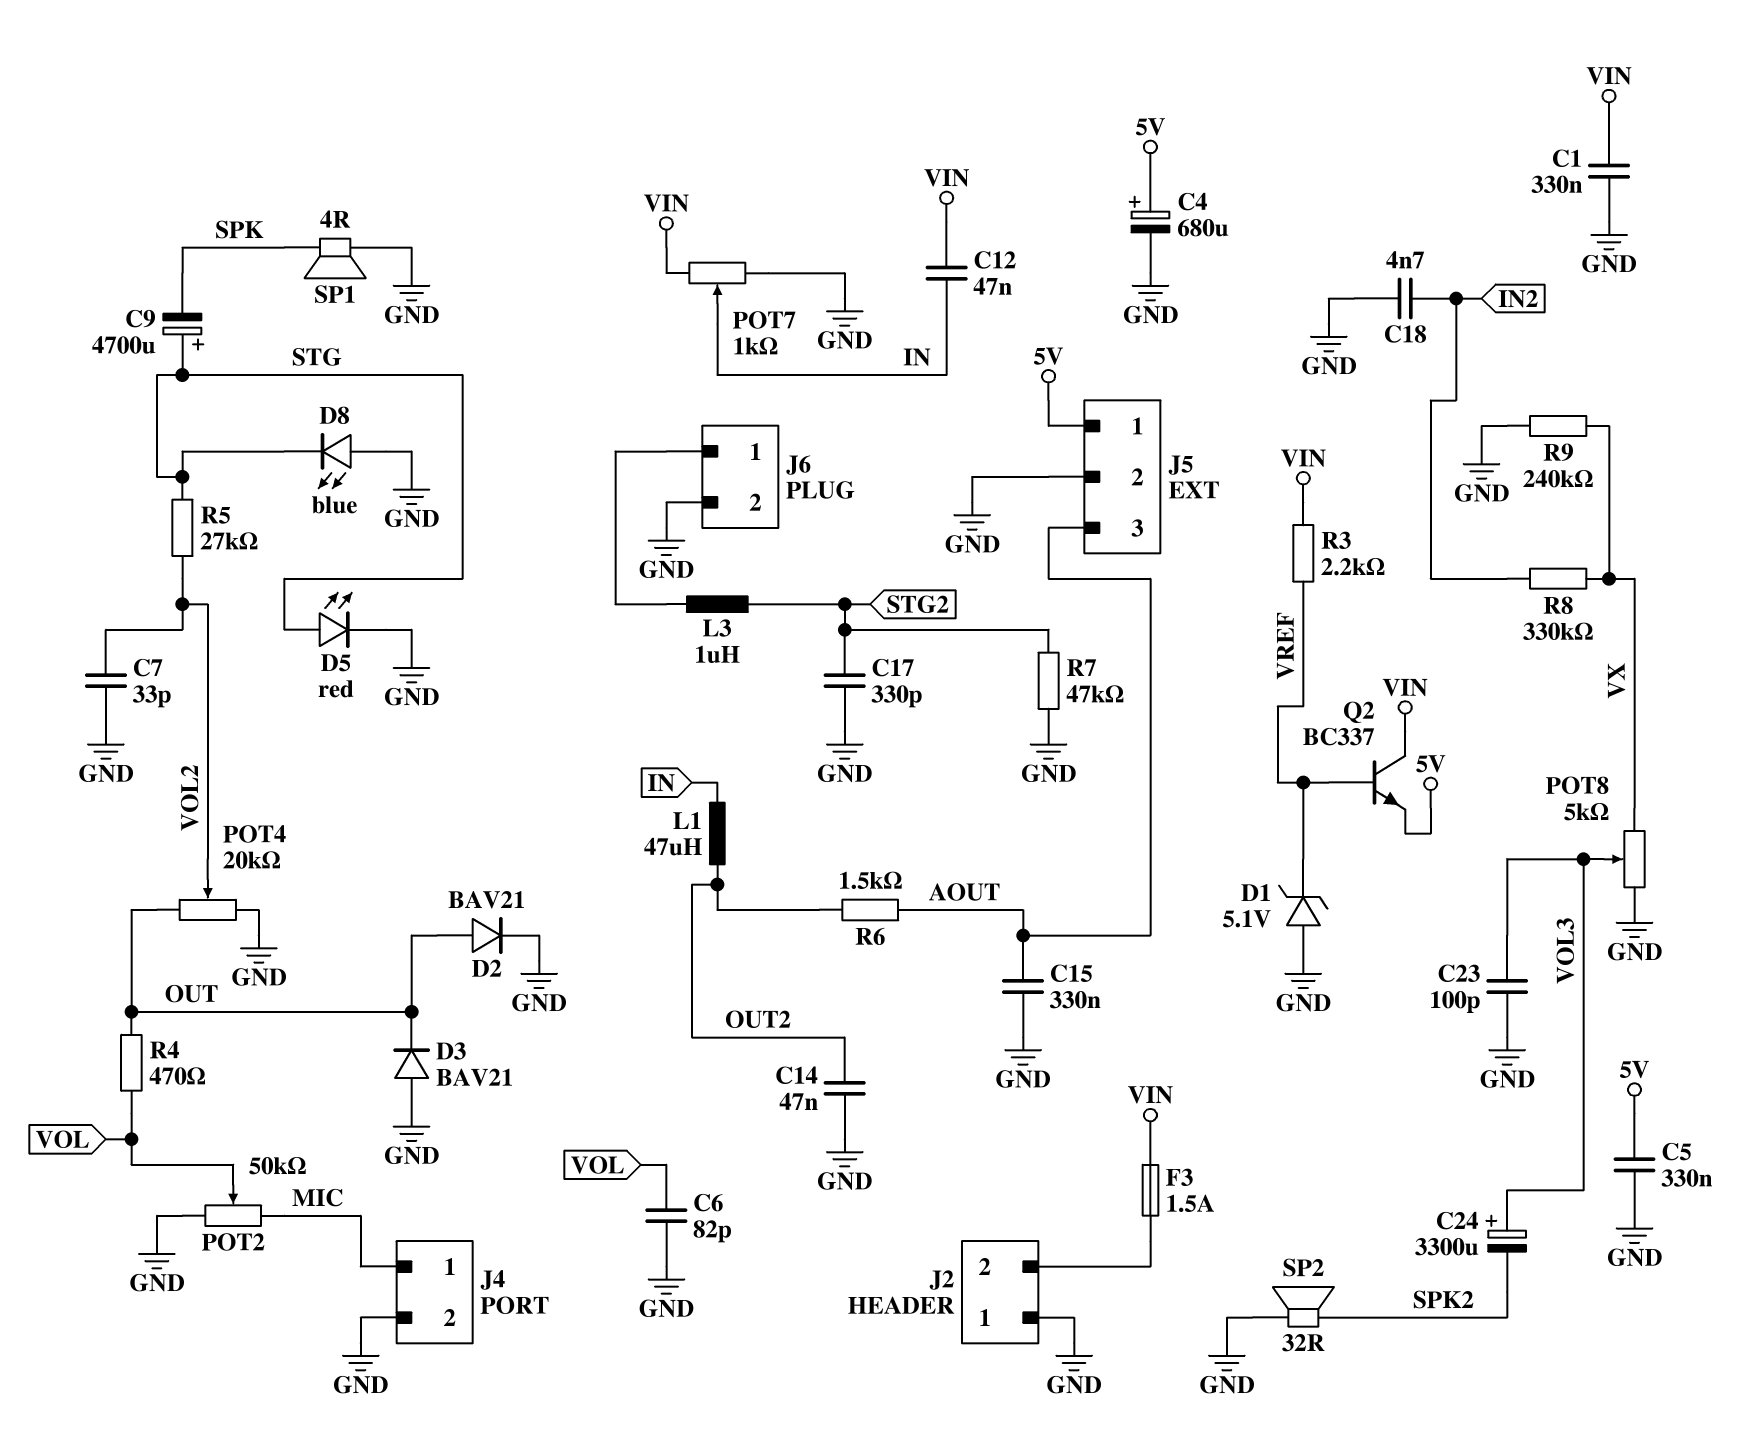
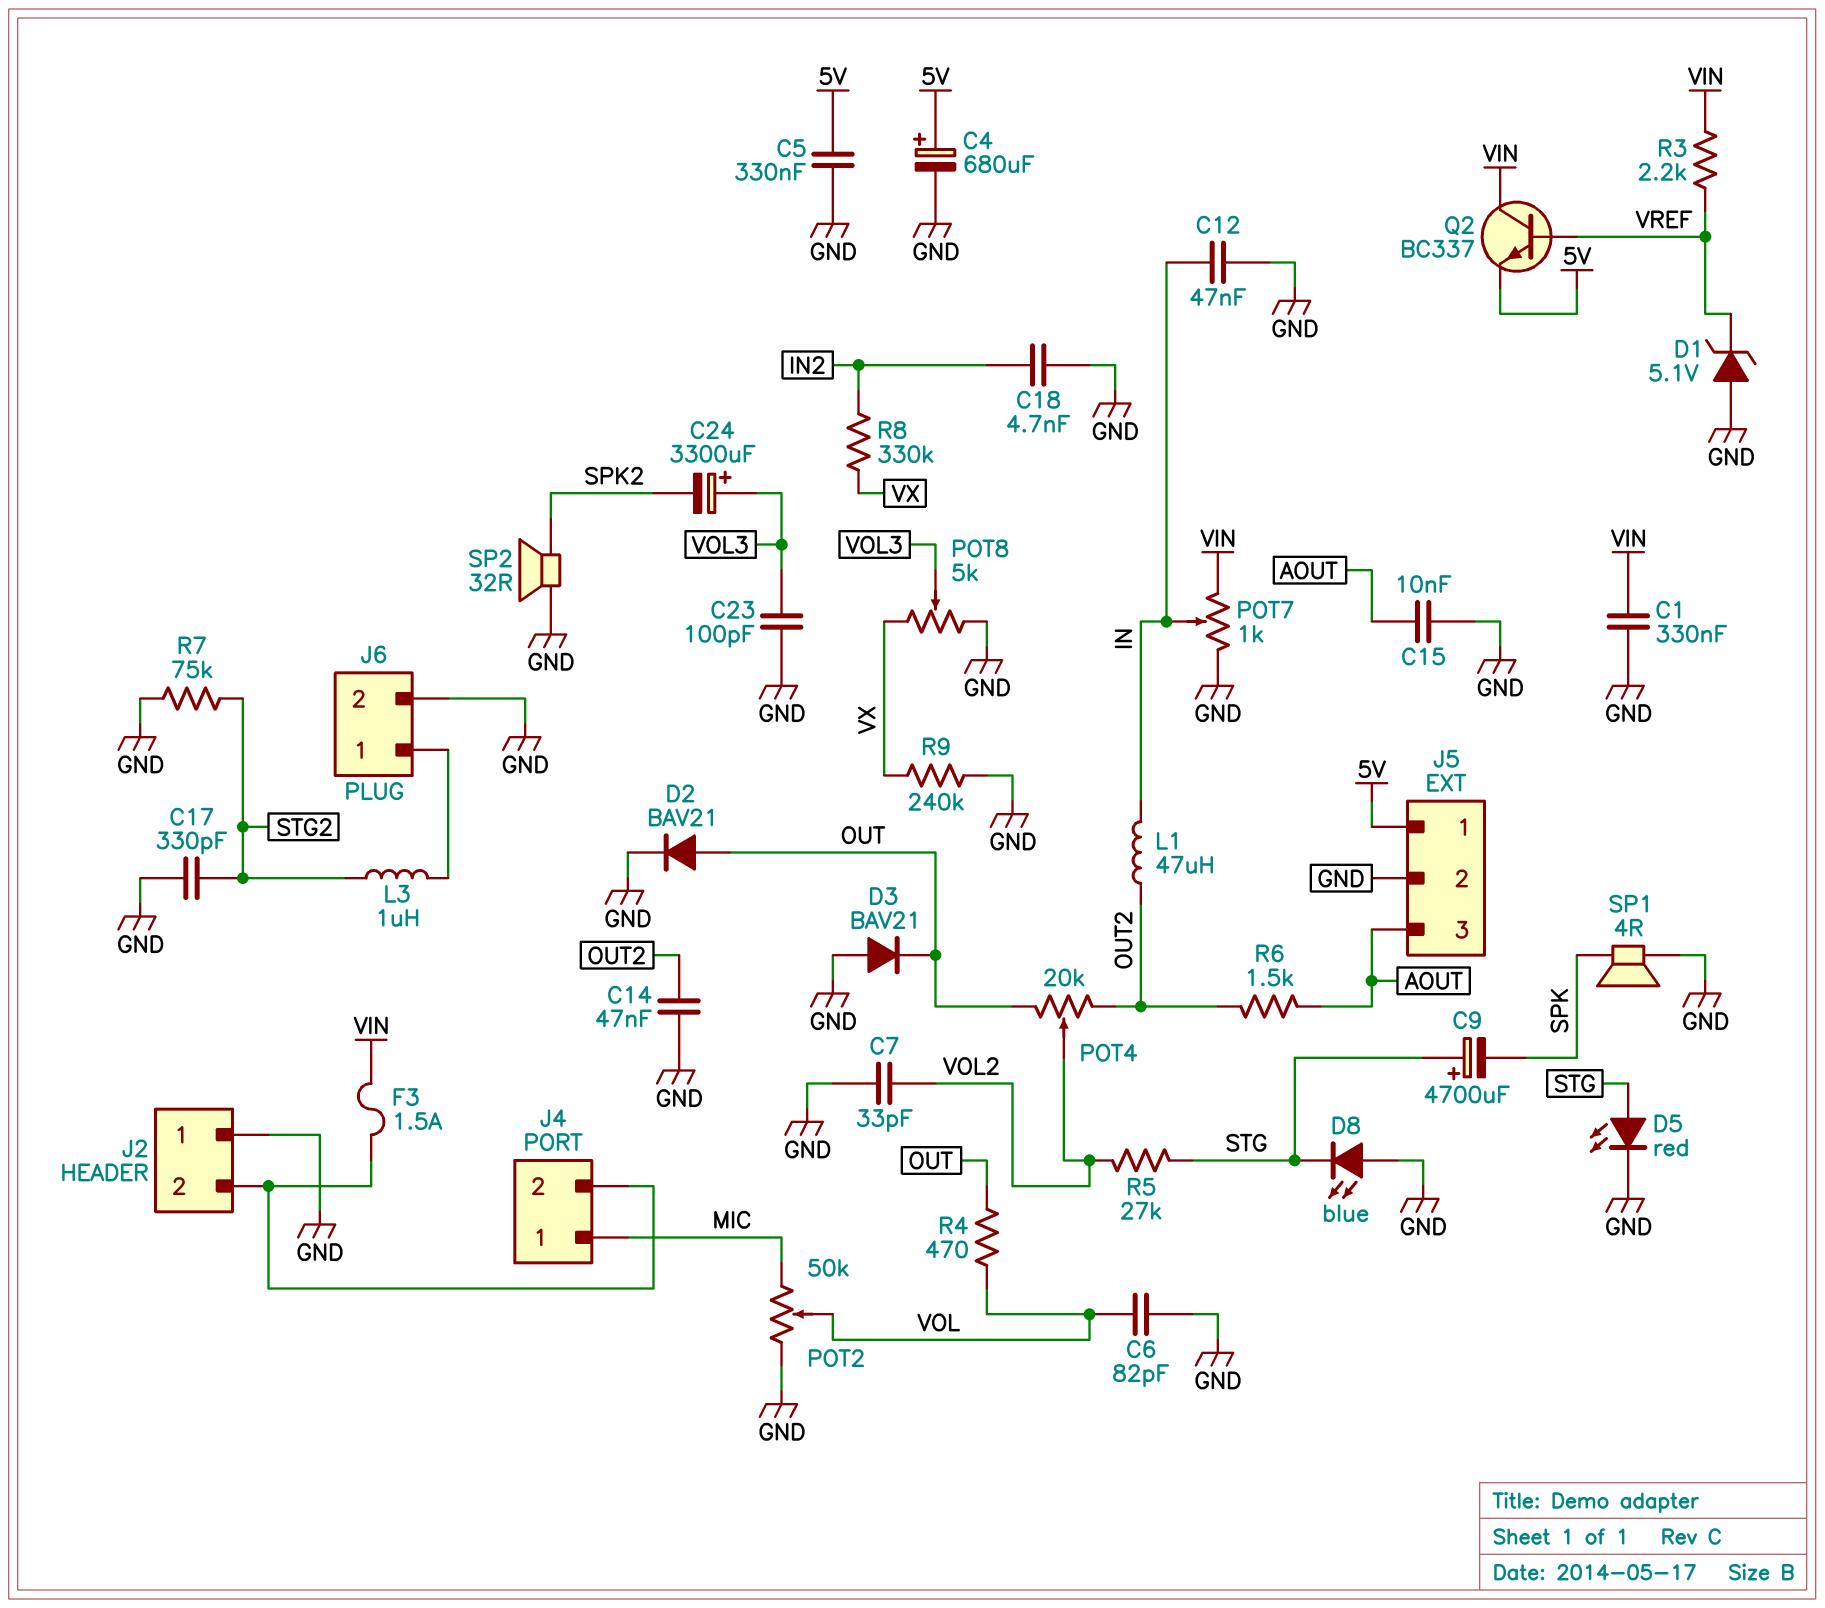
C12: 47nF (IN, VIN) -> 47nF (GND, IN)
C15: 330nF (AOUT, GND) -> 10nF (AOUT, GND)
J4 pin 2: GND -> J2/2
POT4: 20k (GND, OUT, wiper VOL2) -> 20k (OUT, OUT2, wiper VOL2)
R7: 47k (GND, STG2) -> 75k (GND, STG2)

